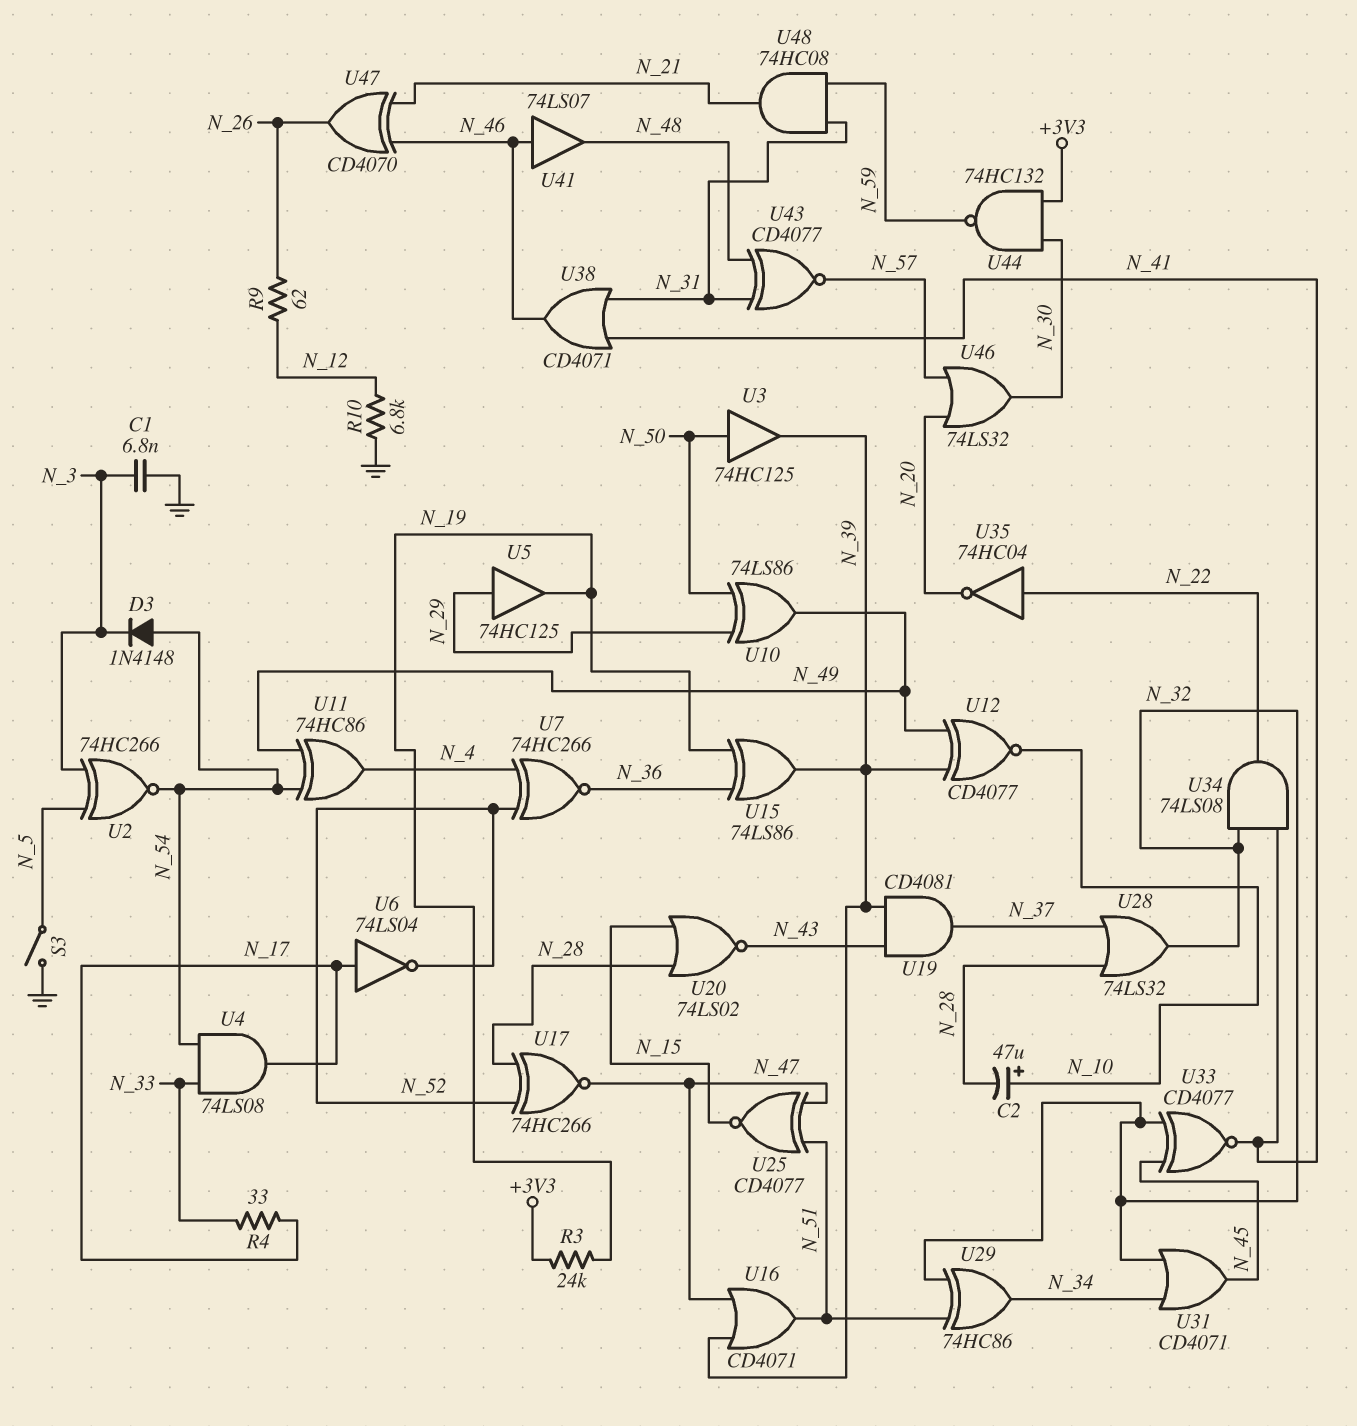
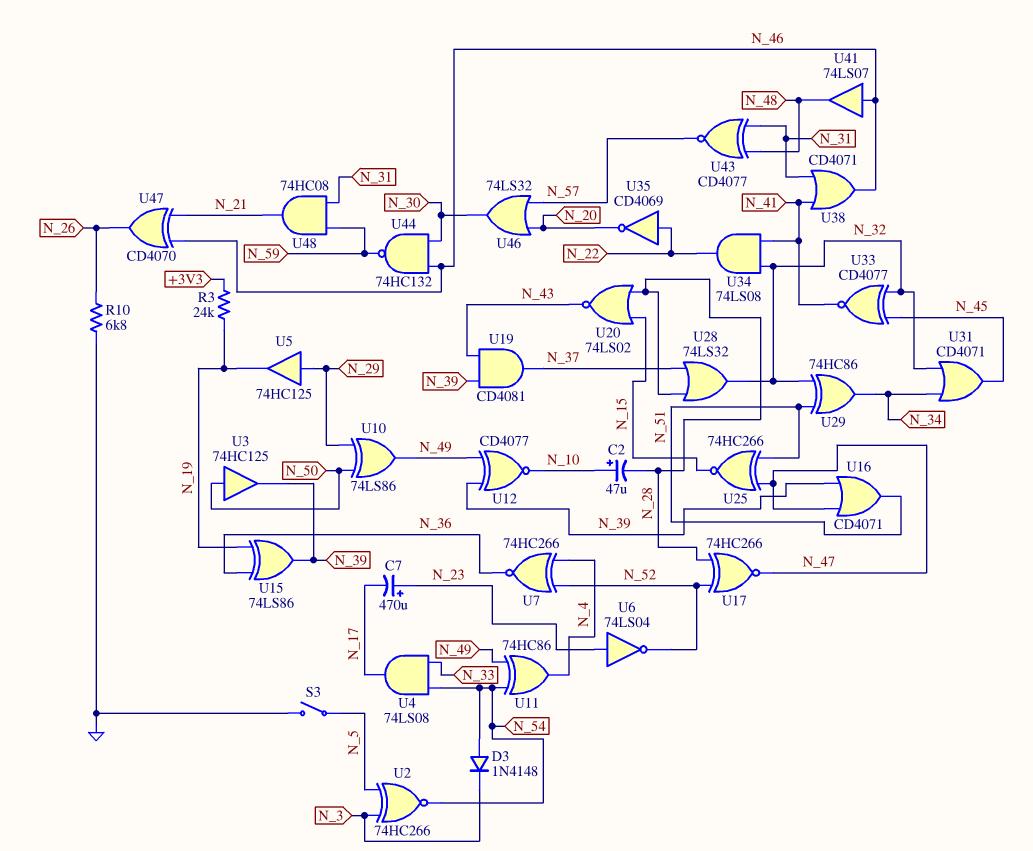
C1: 6.8nF (GND, N_3) -> none
C7: none -> 470uF (plus N_23, minus N_17)
R4: 33 (N_17, N_33) -> none
R9: 62 (N_12, N_26) -> none
R10: 6.8k (GND, N_12) -> 6.8k (GND, N_26)
U6: NOT 74LS04 (in N_17, out N_52) -> NOT 74LS04 (in N_23, out N_52)
U25: XNOR CD4077 (in N_47, in N_51, out N_15) -> XNOR 74HC266 (in N_47, in N_51, out N_15)
U35: NOT 74HC04 (in N_22, out N_20) -> NOT CD4069 (in N_22, out N_20)
U44: NAND 74HC132 (in +3V3, in N_30, out N_59) -> NAND 74HC132 (in N_30, in N_46, out N_59)

